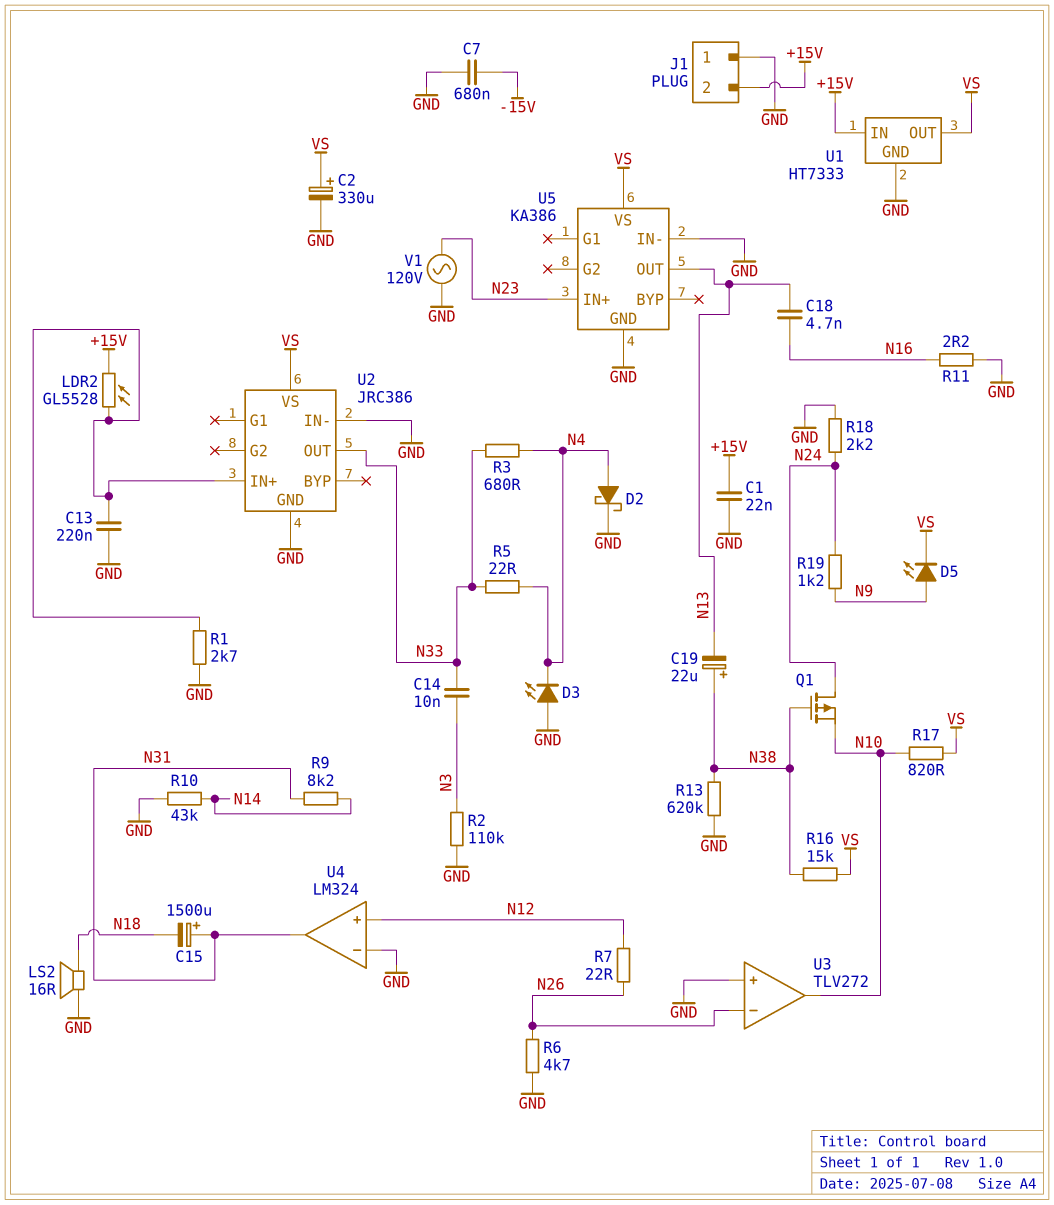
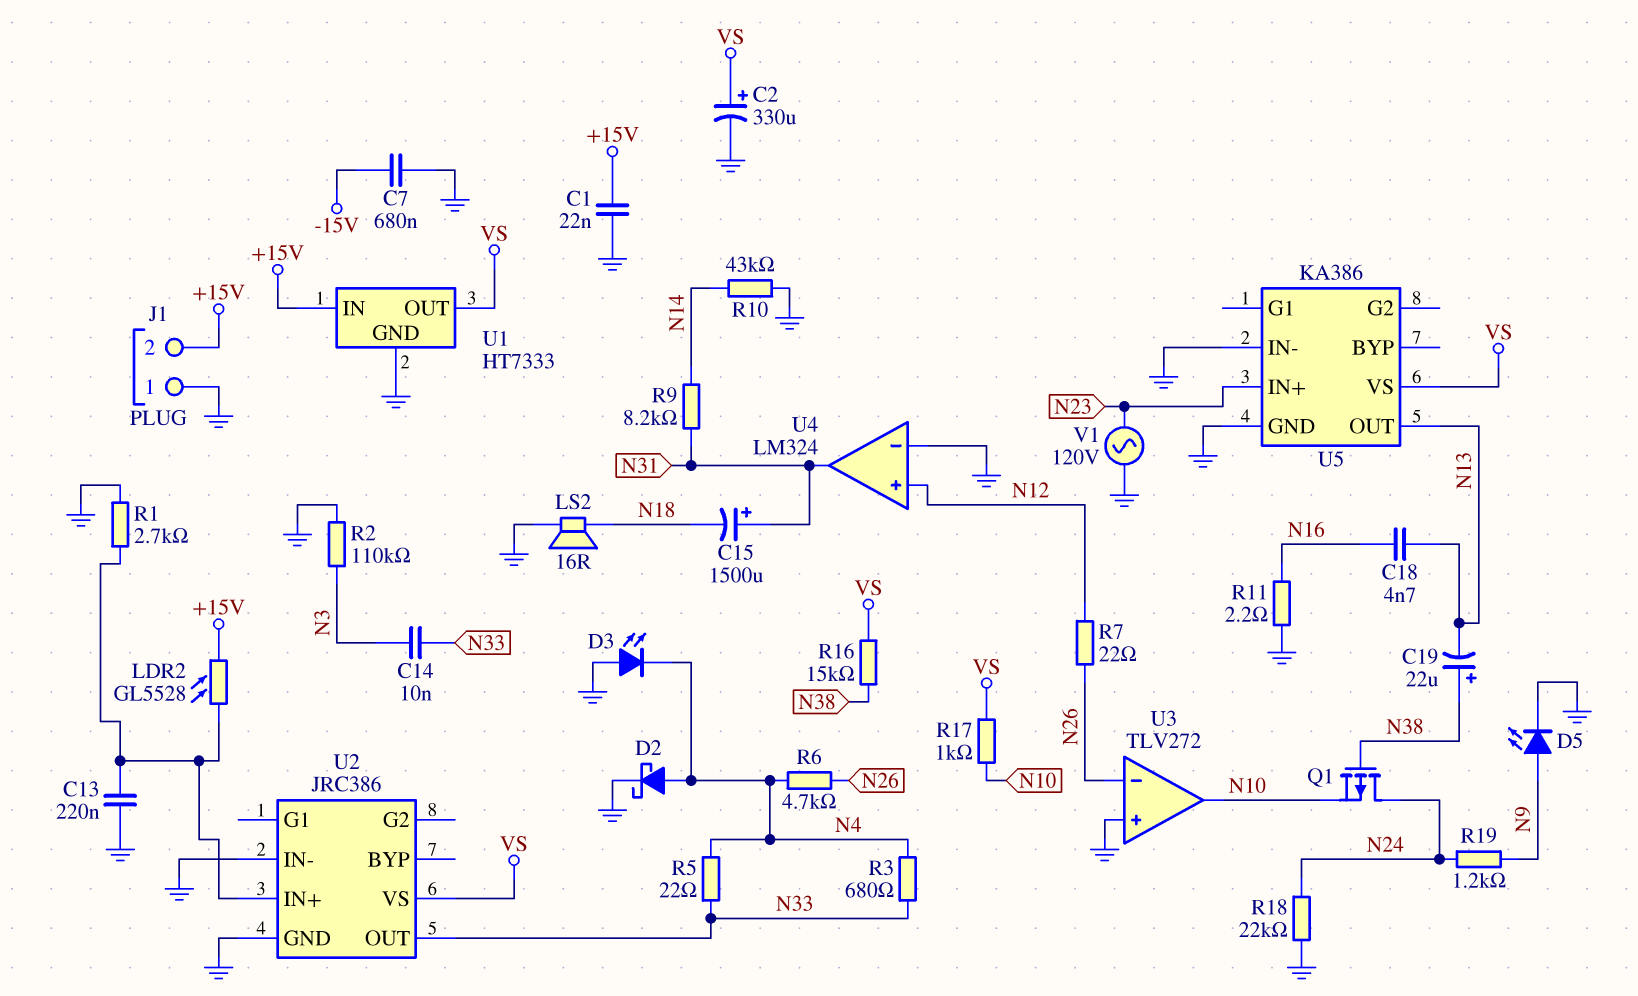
D5: LED (A N9, K VS) -> LED (A N9, K GND)
R6: 4.7k (GND, N26) -> 4.7k (N4, N26)
R13: 620k (GND, N38) -> none
R17: 820 (N10, VS) -> 1k (N10, VS)
R18: 2.2k (GND, N24) -> 22k (GND, N24)

